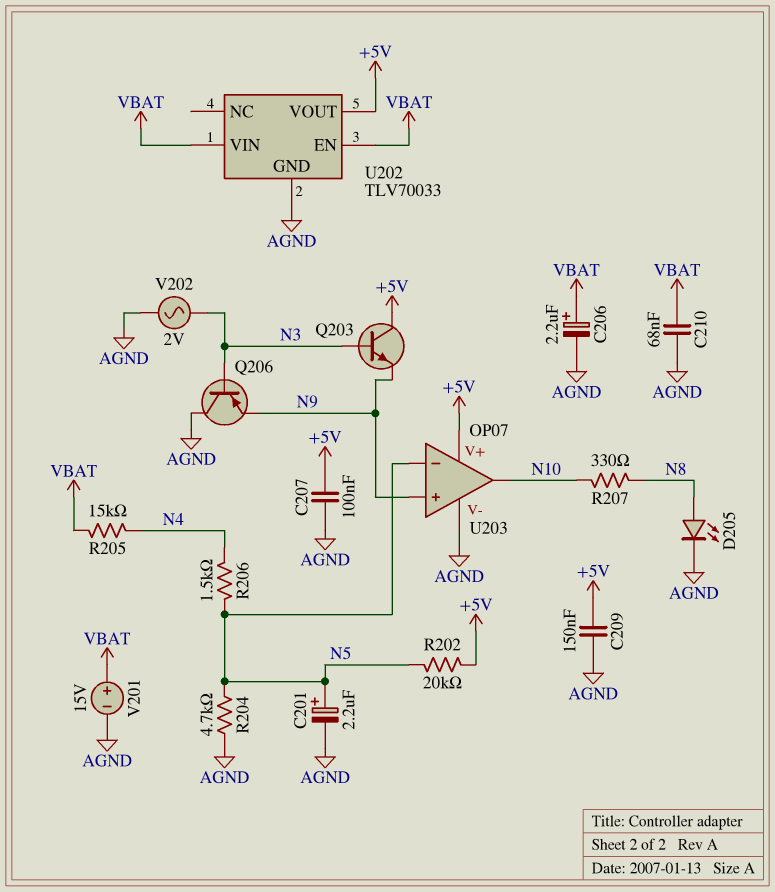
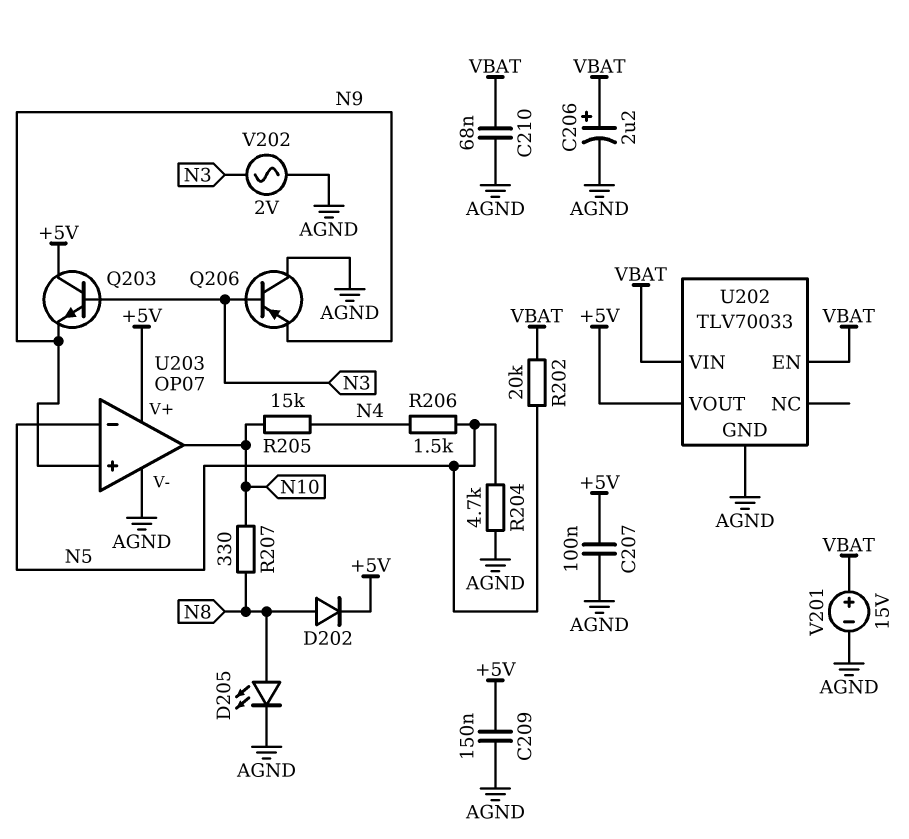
C201: 2.2uF (plus N5, minus AGND) -> none
D202: none -> diode (A N8, K +5V)
R202: 20k (+5V, N5) -> 20k (N5, VBAT)
R205: 15k (N4, VBAT) -> 15k (N4, N10)

